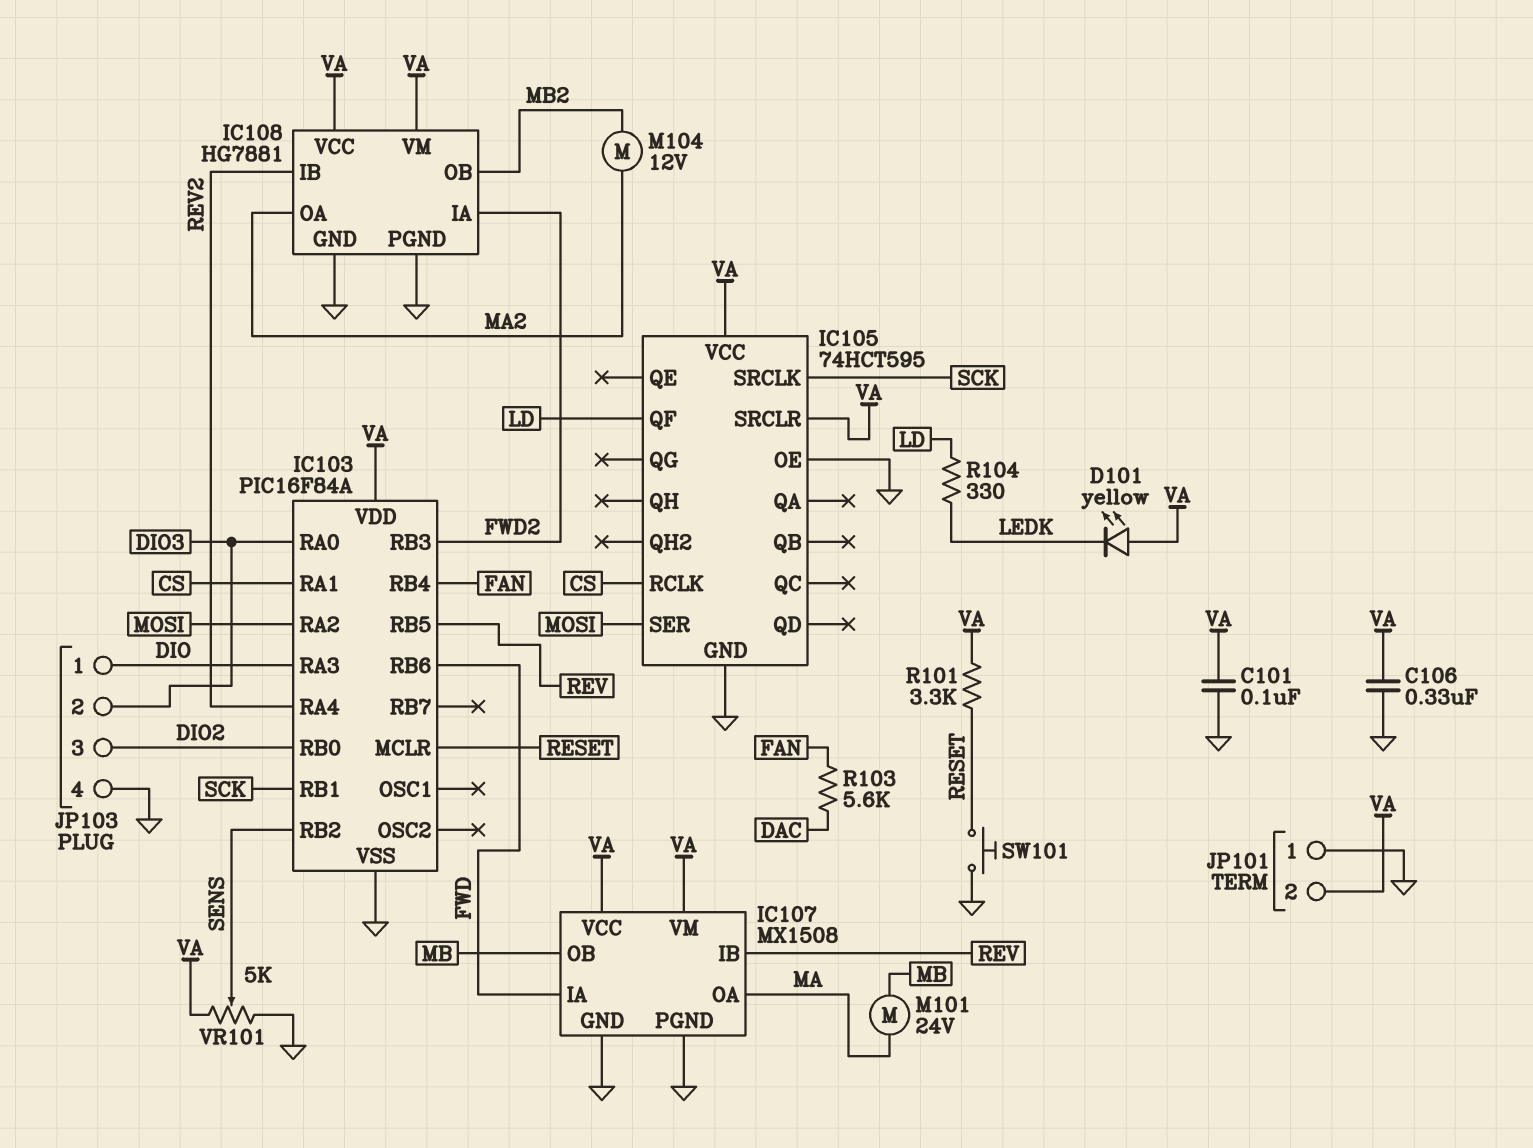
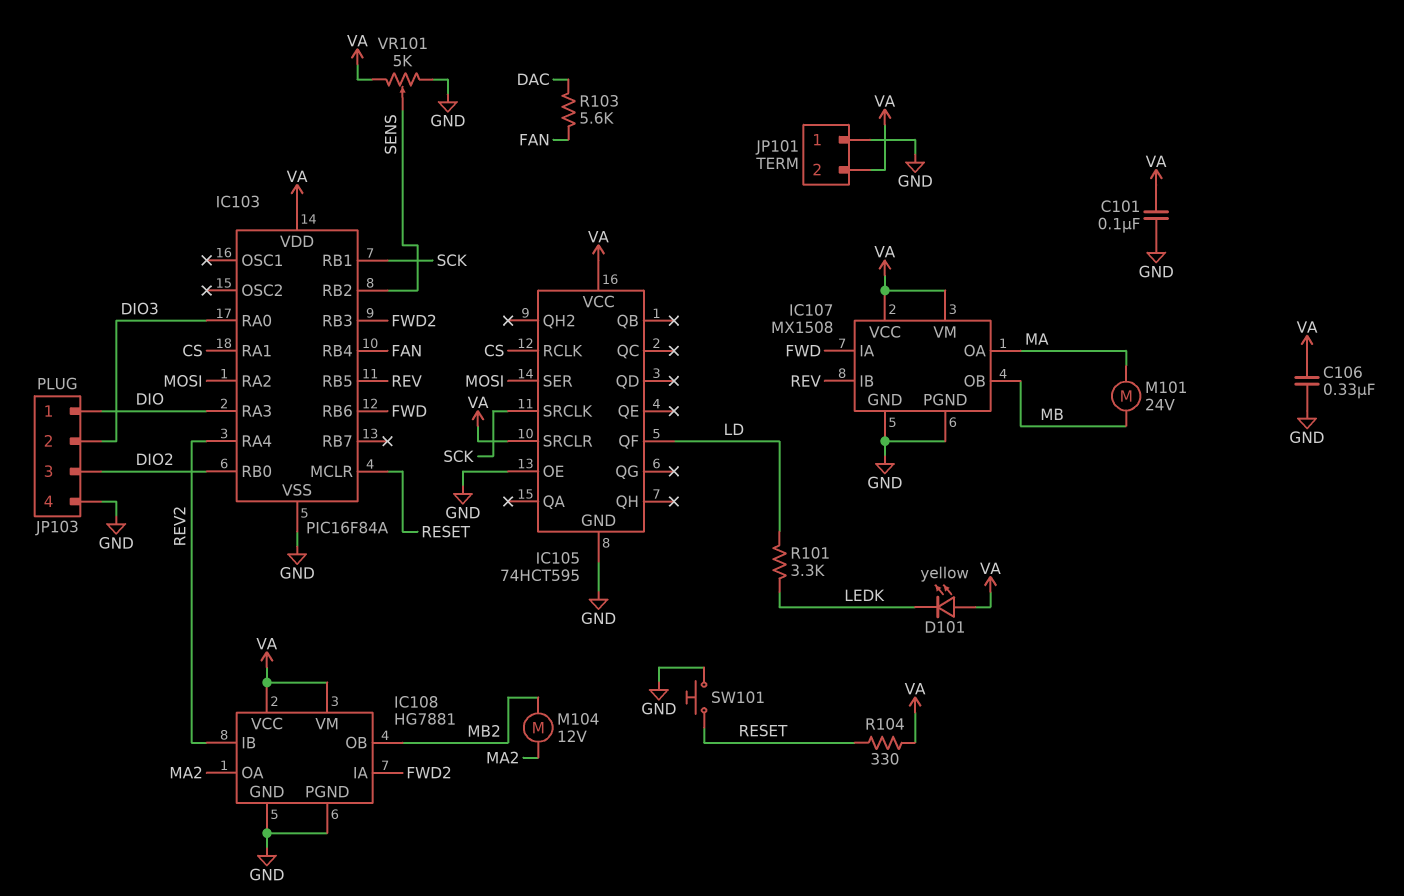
R101: 3.3k (RESET, VA) -> 3.3k (LD, LEDK)
R104: 330 (LD, LEDK) -> 330 (RESET, VA)

